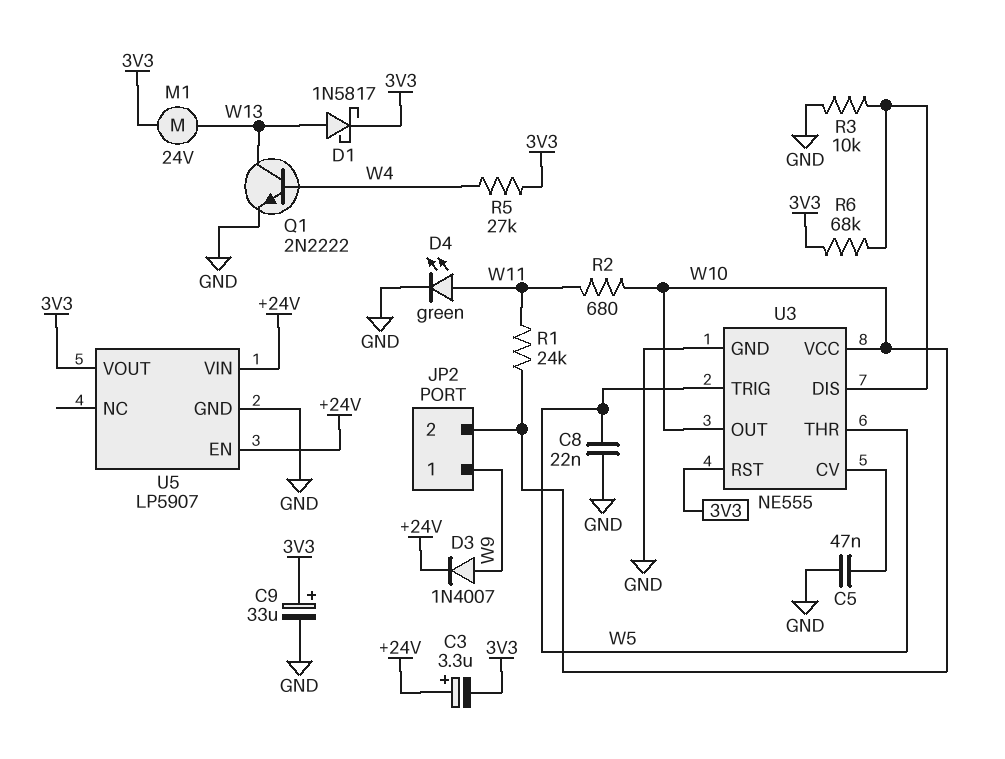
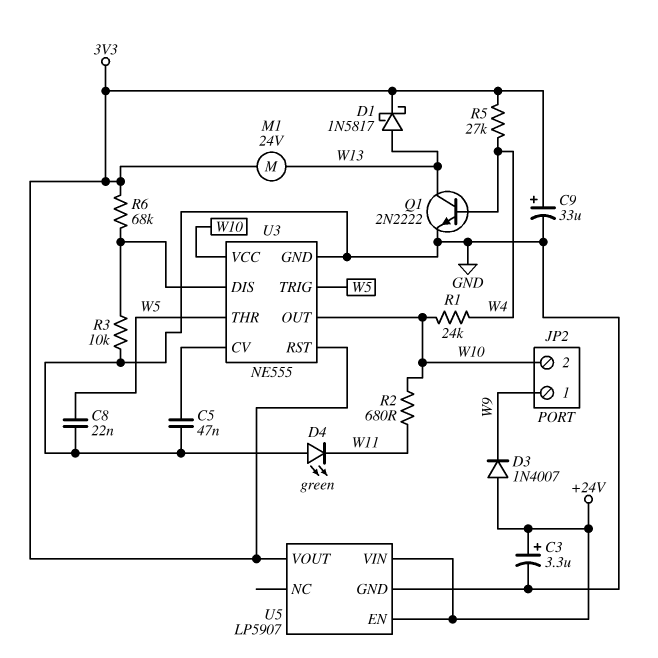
C3: 3.3uF (plus +24V, minus 3V3) -> 3.3uF (plus +24V, minus GND)
D3: diode 1N4007 (A W9, K +24V) -> diode 1N4007 (A +24V, K W9)
D4: LED green (A W11, K GND) -> LED green (A GND, K W11)
R1: 24k (W10, W11) -> 24k (W4, W10)

